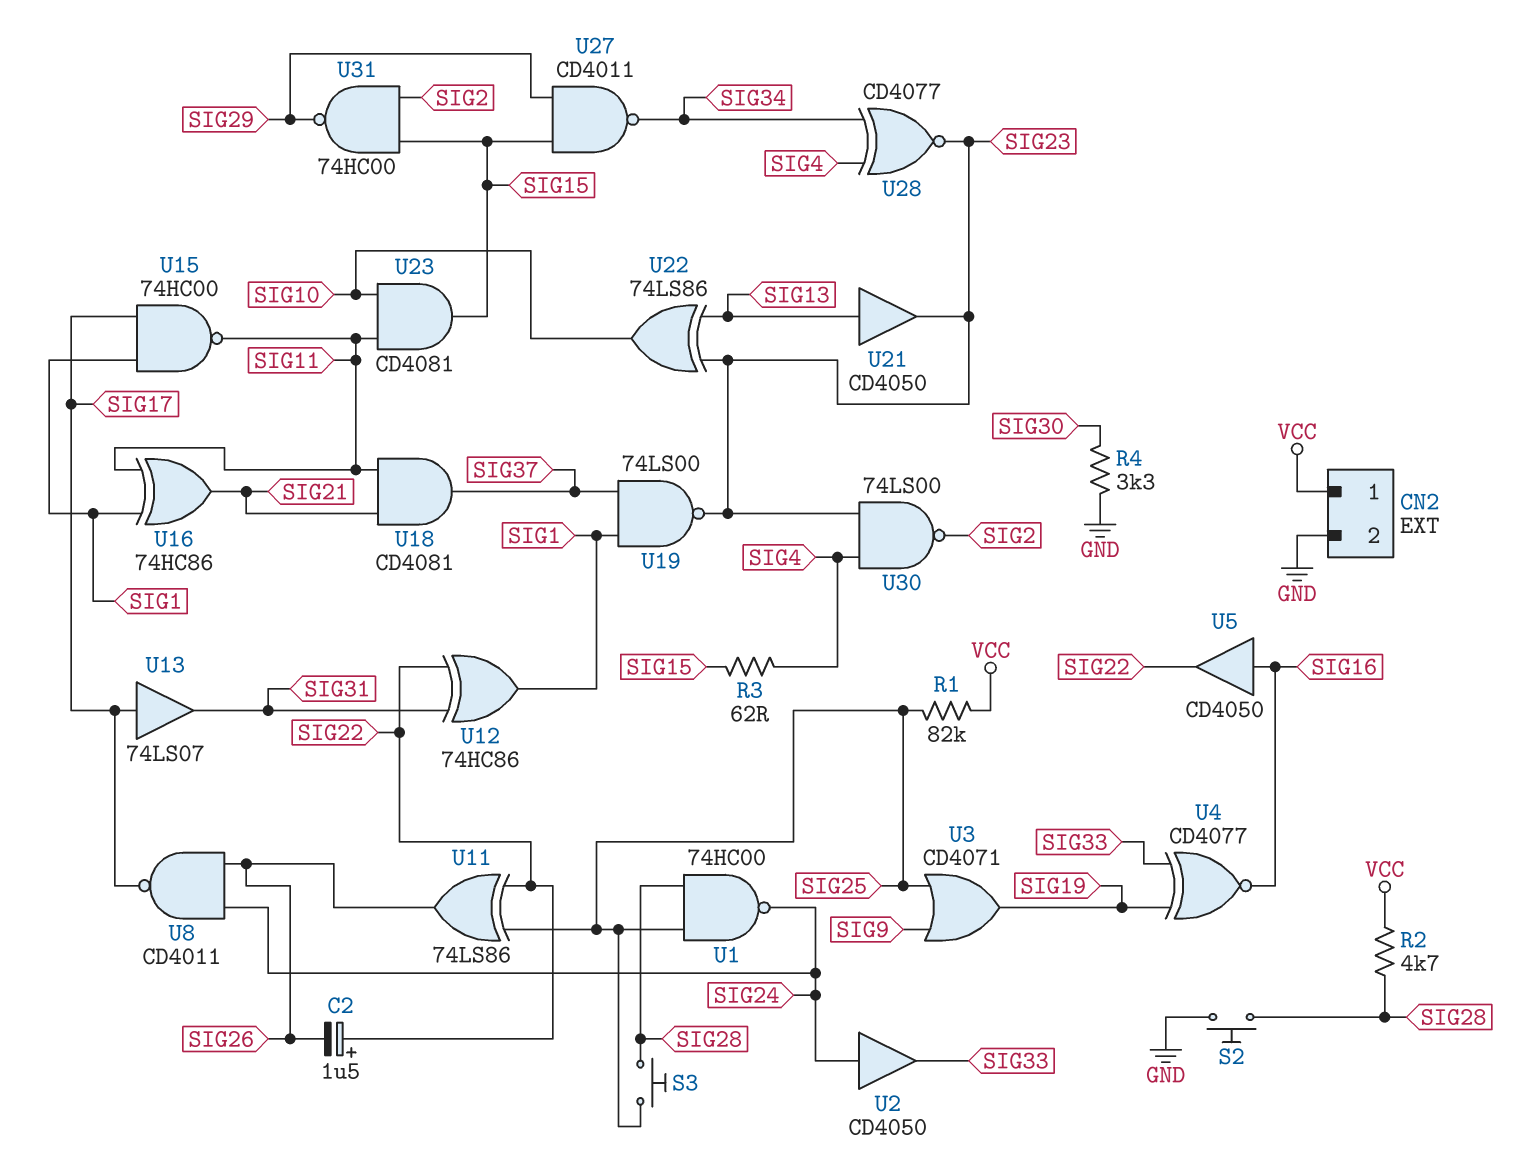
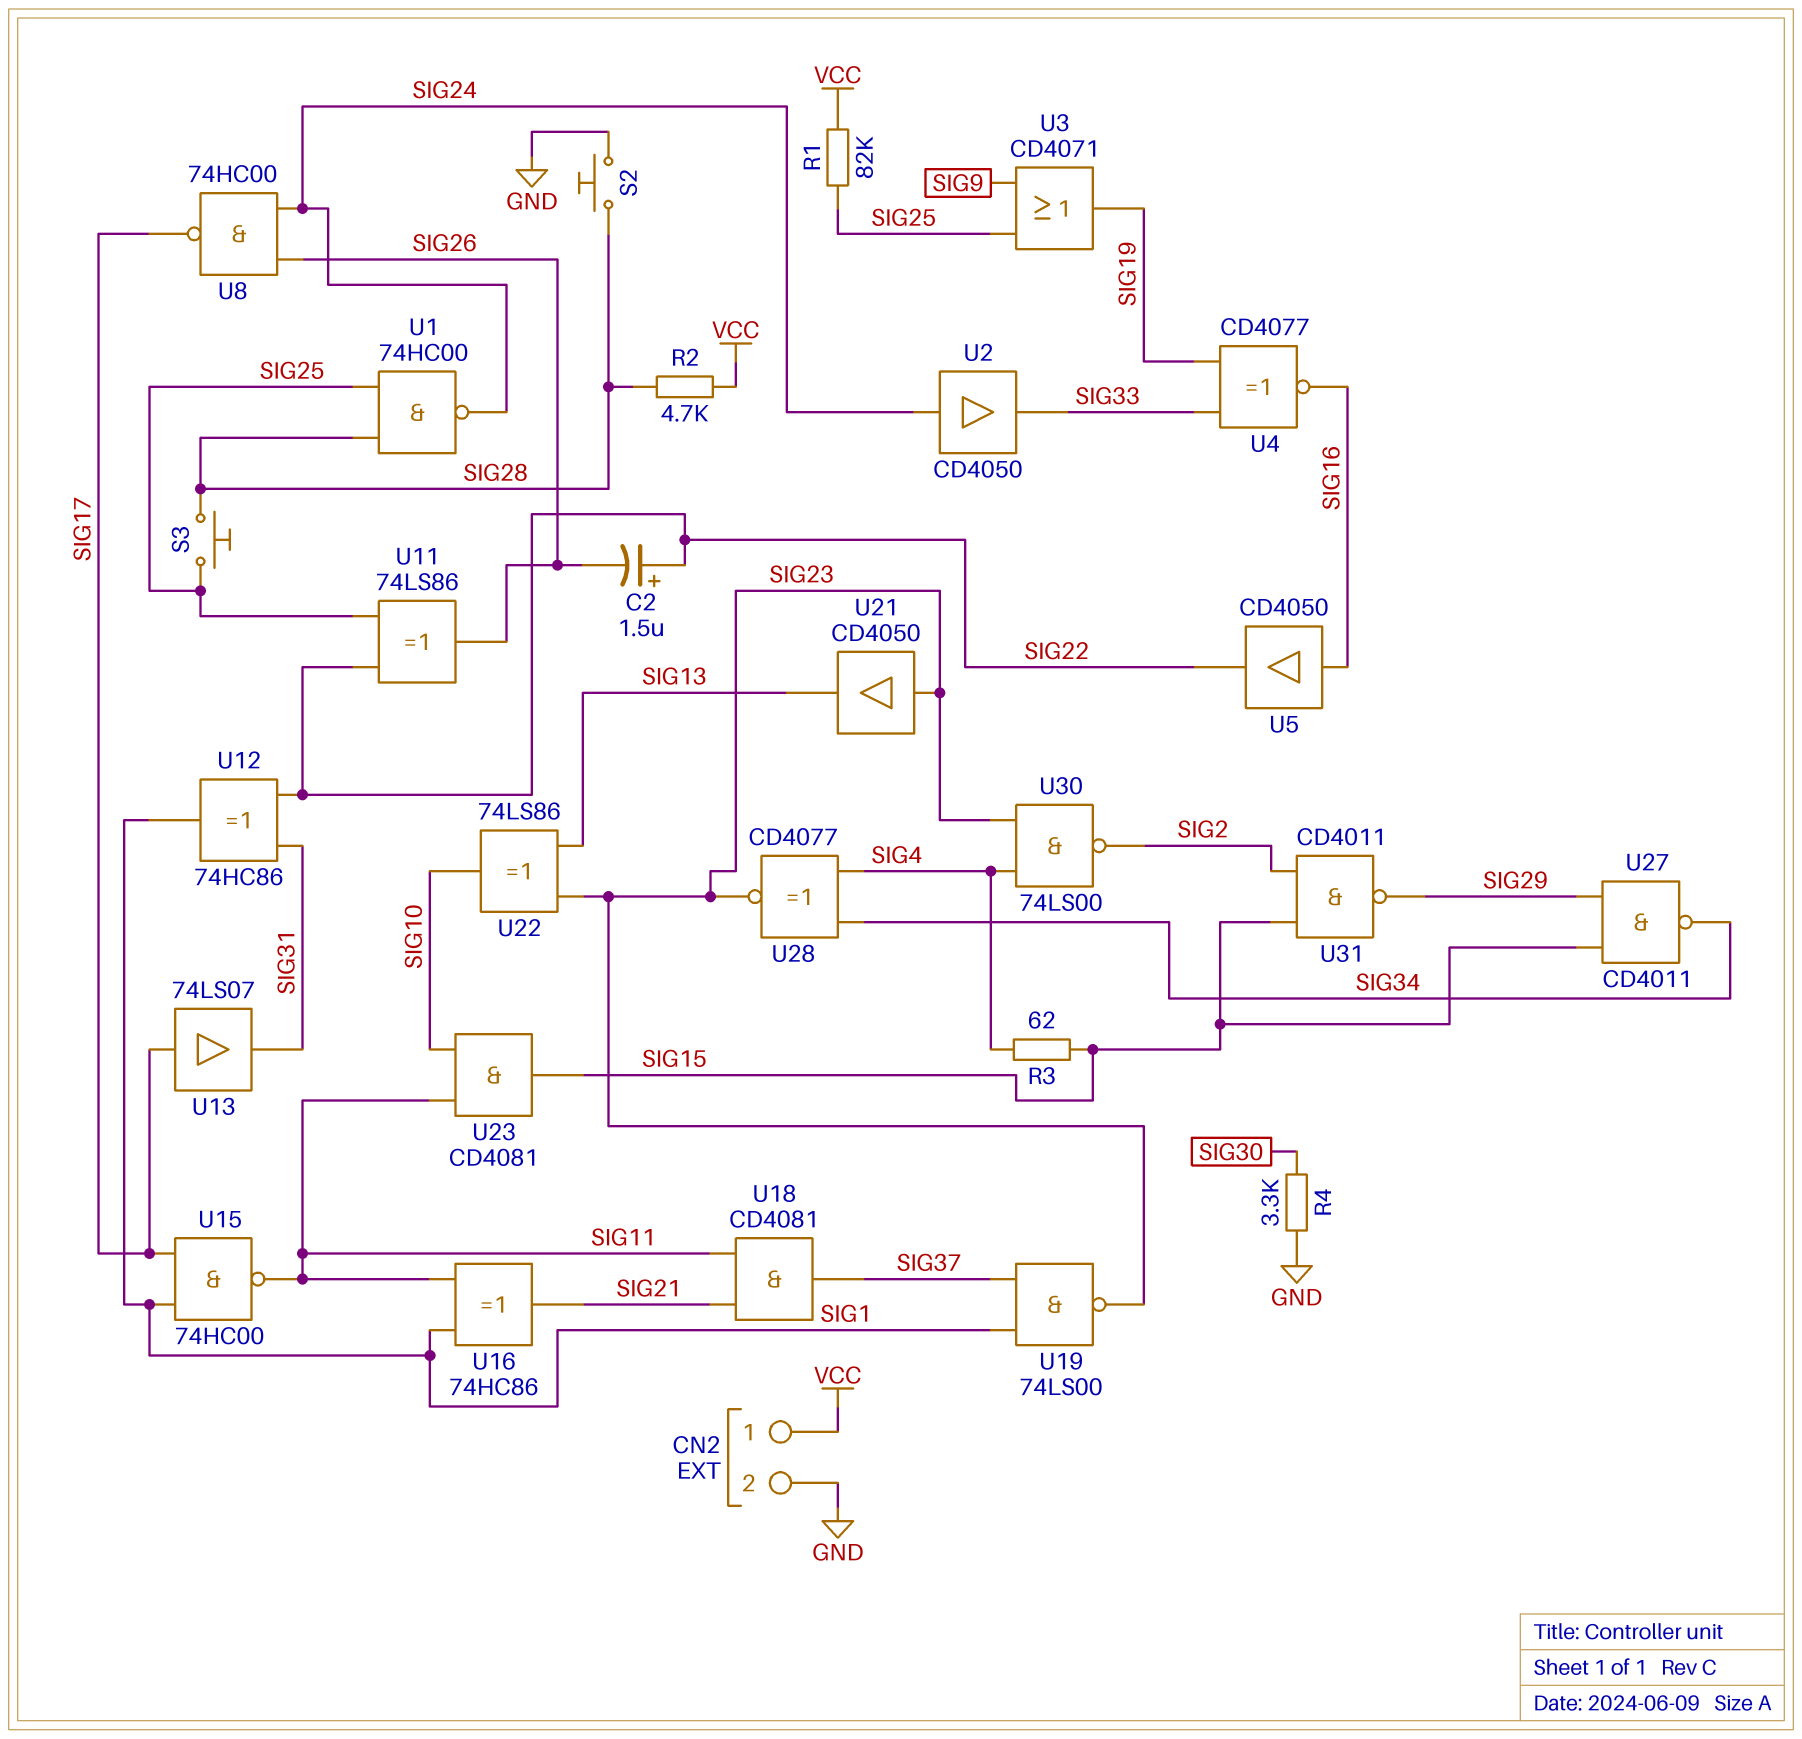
U8: NAND CD4011 (in SIG24, in SIG26, out SIG17) -> NAND 74HC00 (in SIG24, in SIG26, out SIG17)
U21: buffer CD4050 (in SIG13, out SIG23) -> buffer CD4050 (in SIG23, out SIG13)
U31: NAND 74HC00 (in SIG2, in SIG15, out SIG29) -> NAND CD4011 (in SIG2, in SIG15, out SIG29)

